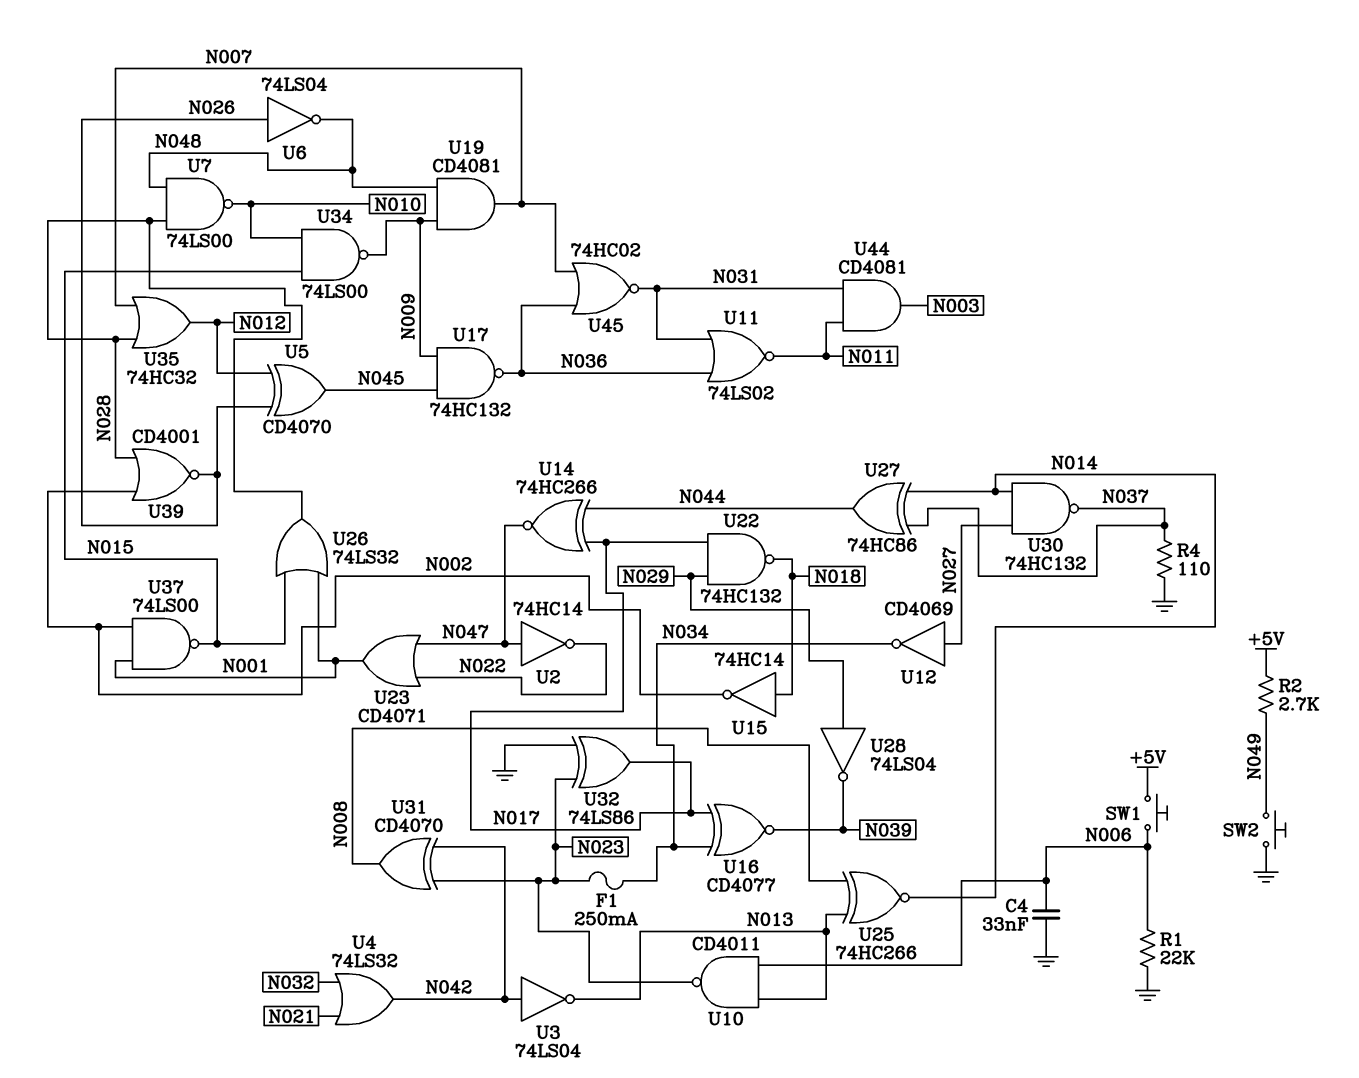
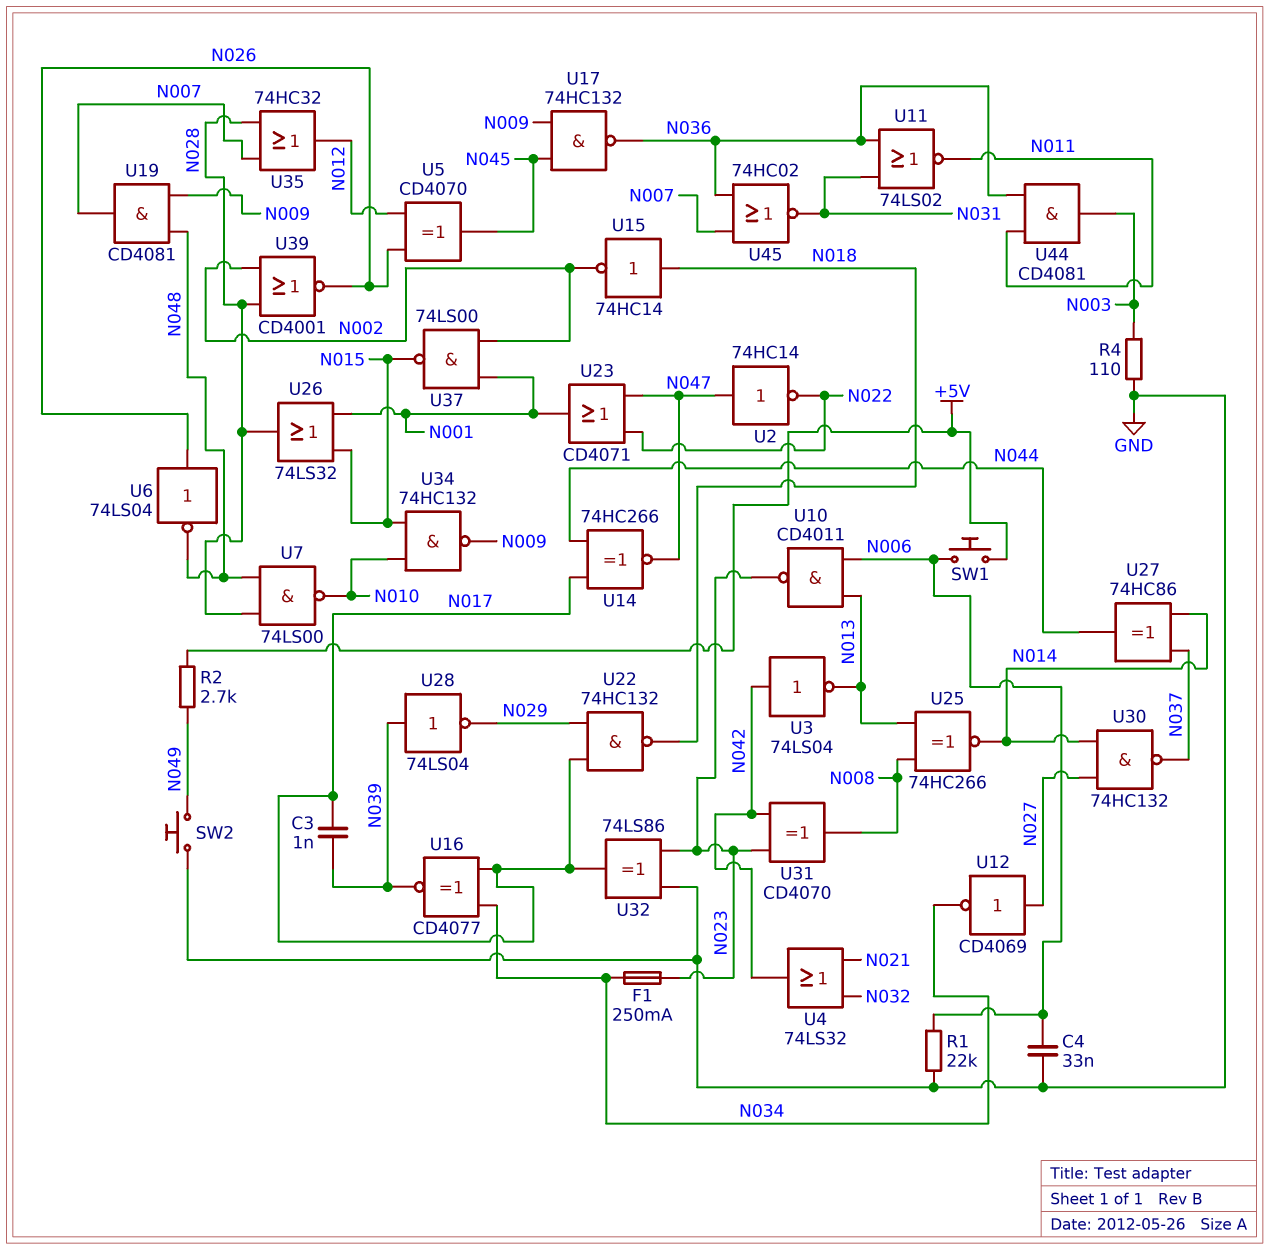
C3: none -> 1nF (N017, N039)
R4: 110 (GND, N037) -> 110 (GND, N003)
U28: NOT 74LS04 (in N029, out N039) -> NOT 74LS04 (in N039, out N029)
U34: NAND 74LS00 (in N010, in N015, out N009) -> NAND 74HC132 (in N010, in N015, out N009)
U44: AND CD4081 (in N011, in N031, out N003) -> AND CD4081 (in N011, in N036, out N003)

